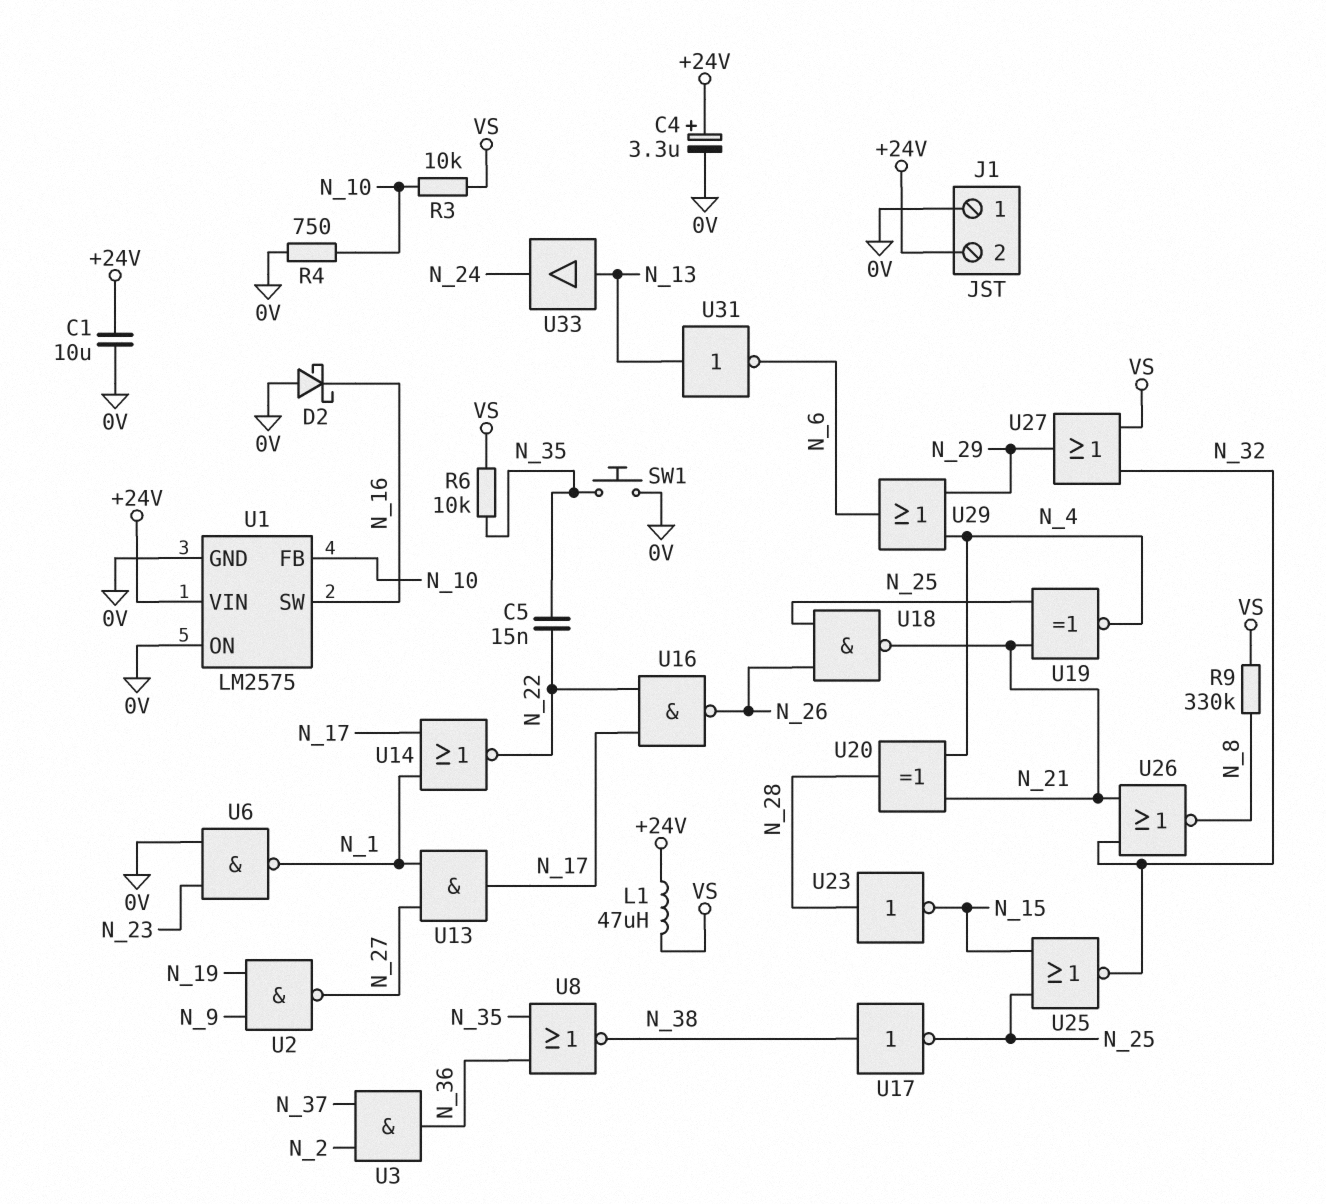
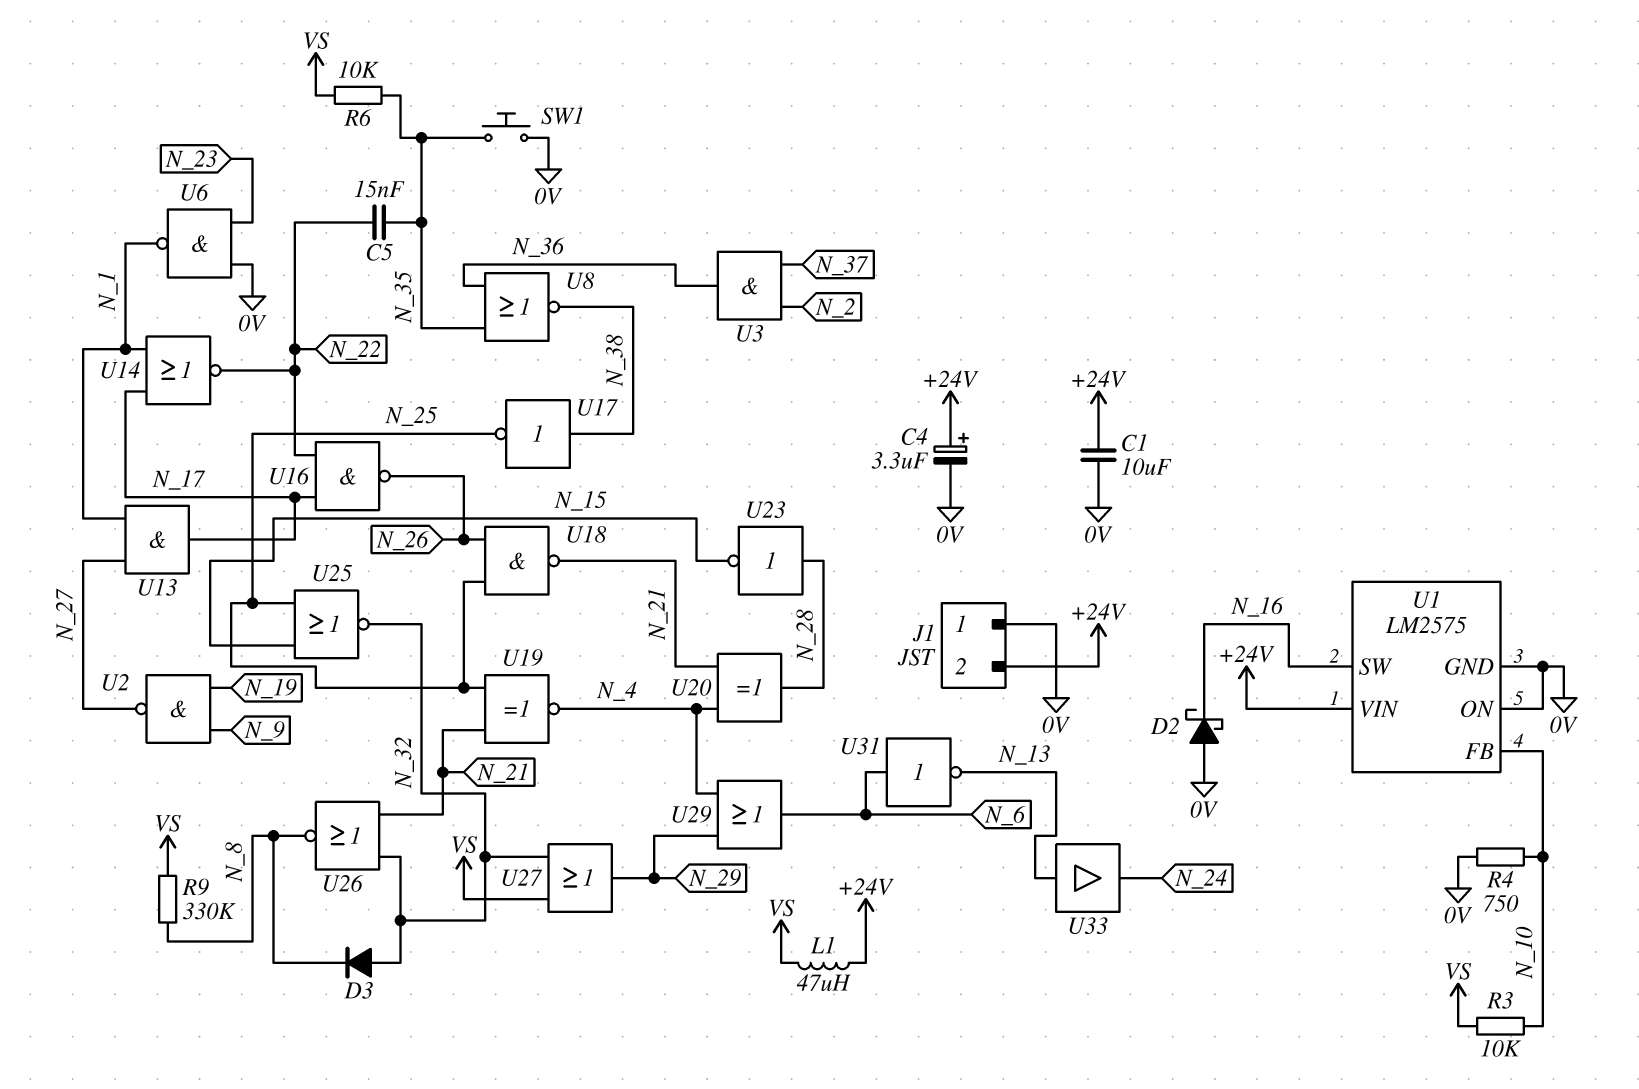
D3: none -> diode (A N_32, K N_8)
U31: NOT (in N_13, out N_6) -> NOT (in N_6, out N_13)

